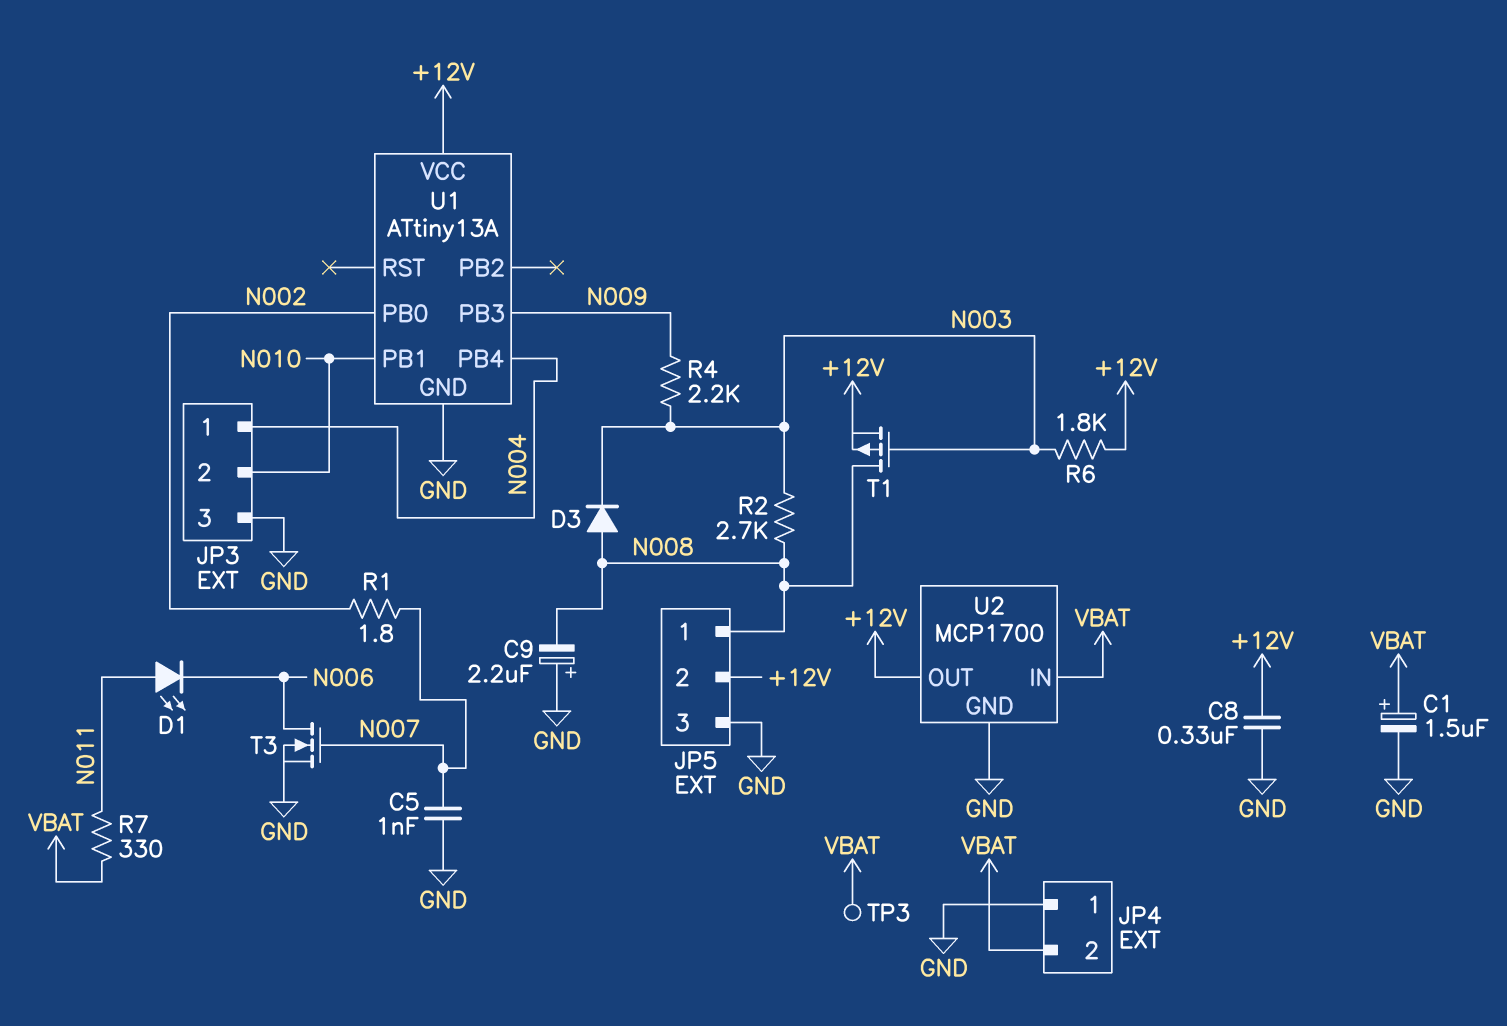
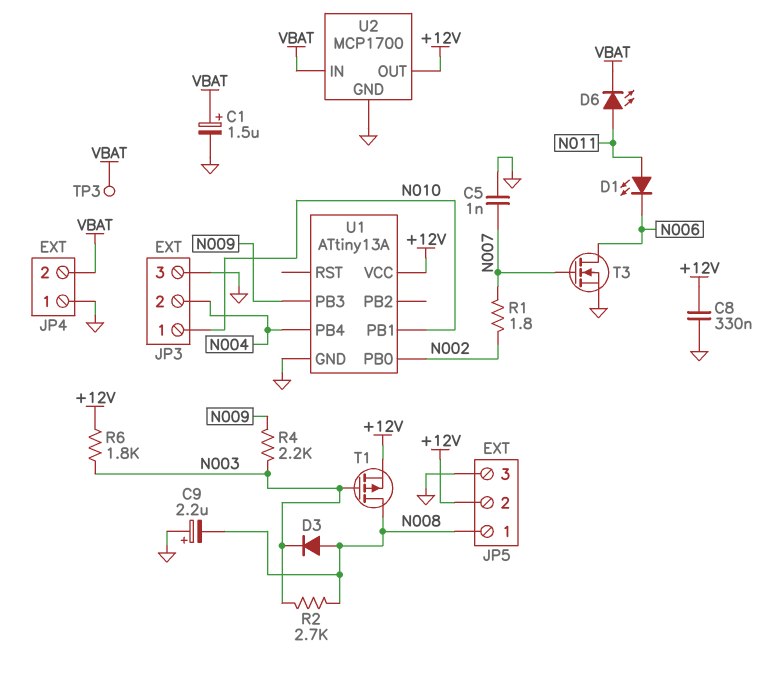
D6: none -> LED (A N011, K VBAT)
JP3 pin 1: N004 -> N010
JP3 pin 2: N010 -> N004
R7: 330 (N011, VBAT) -> none

